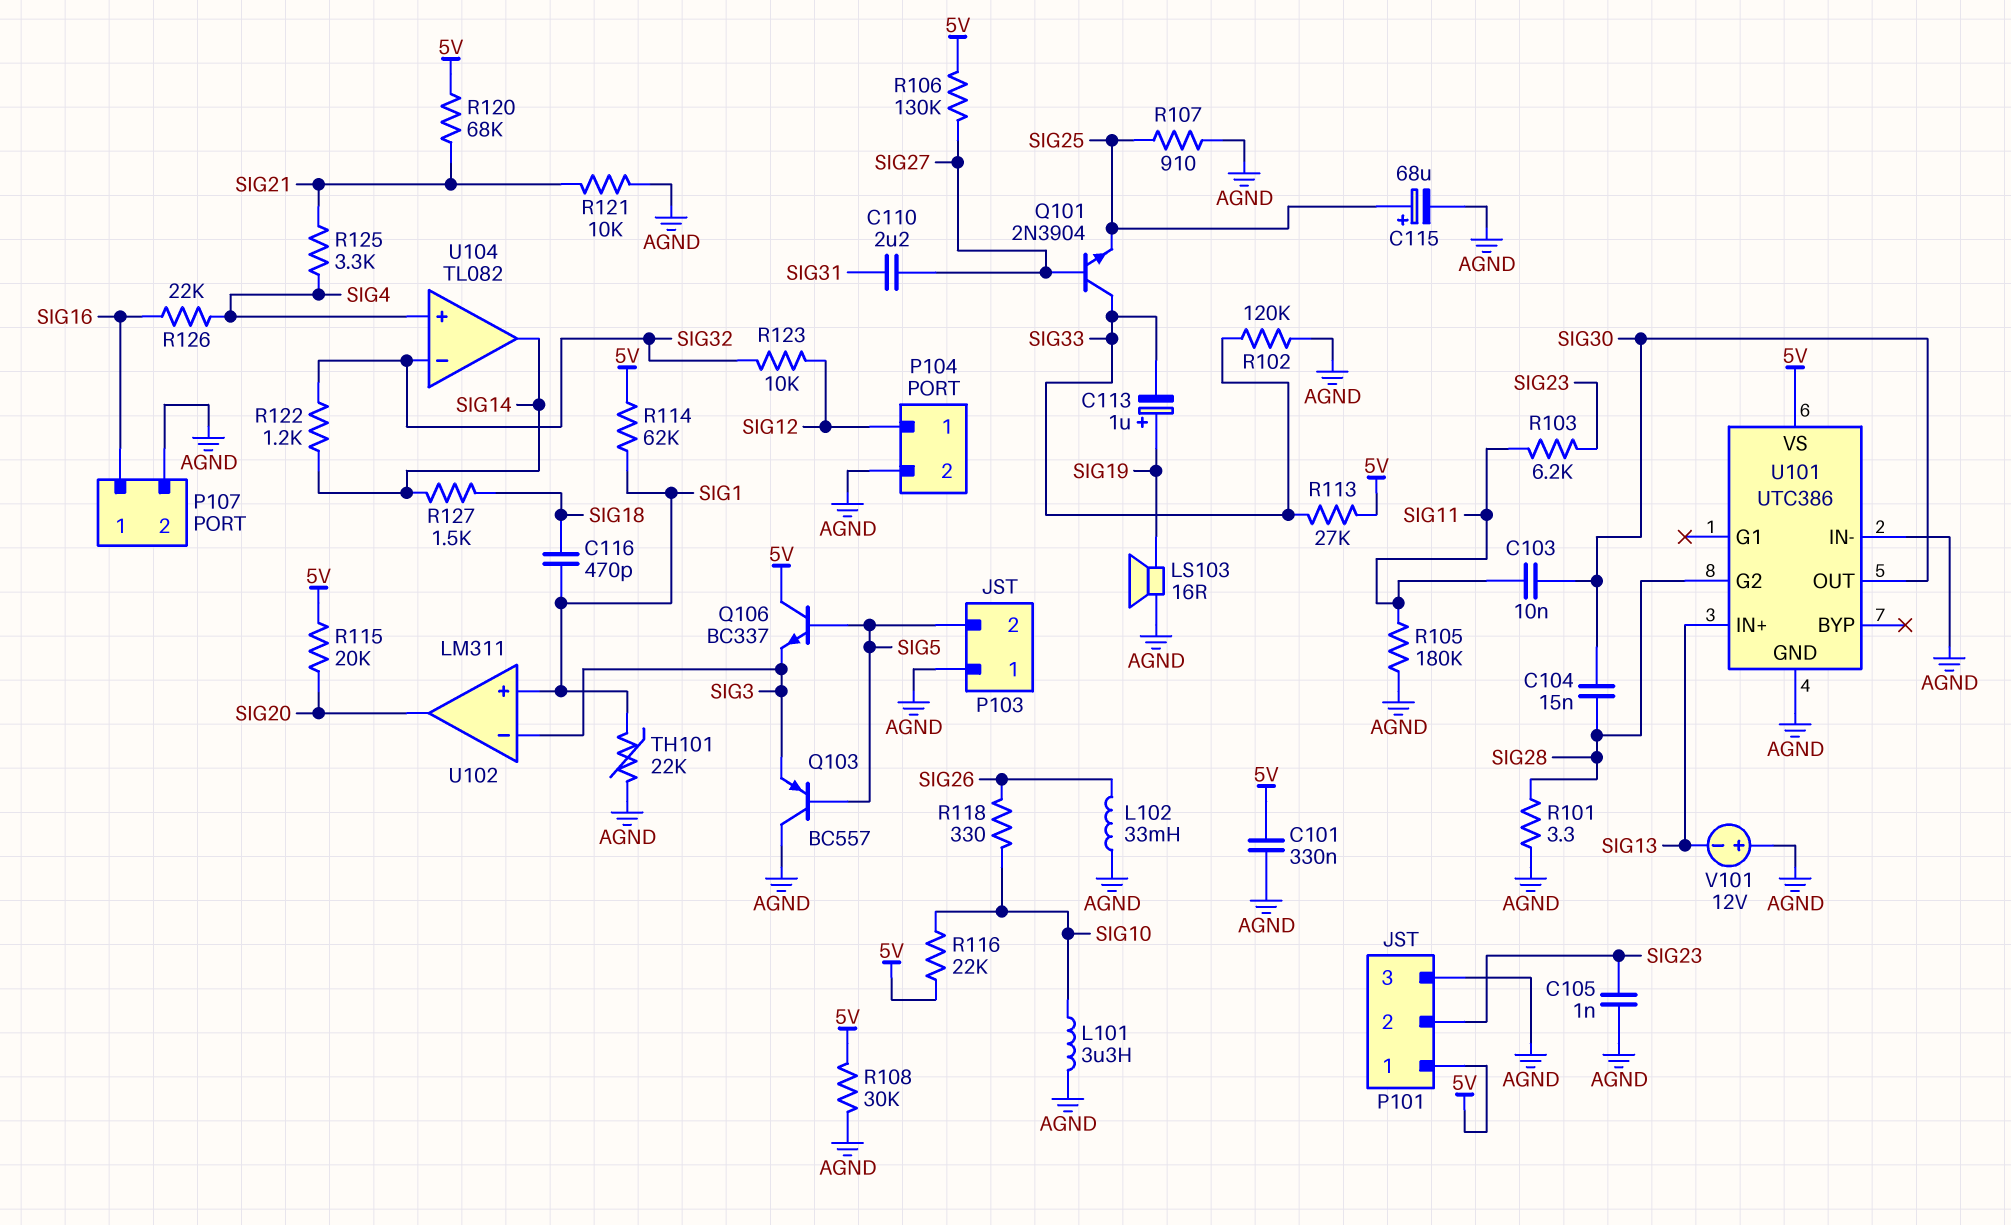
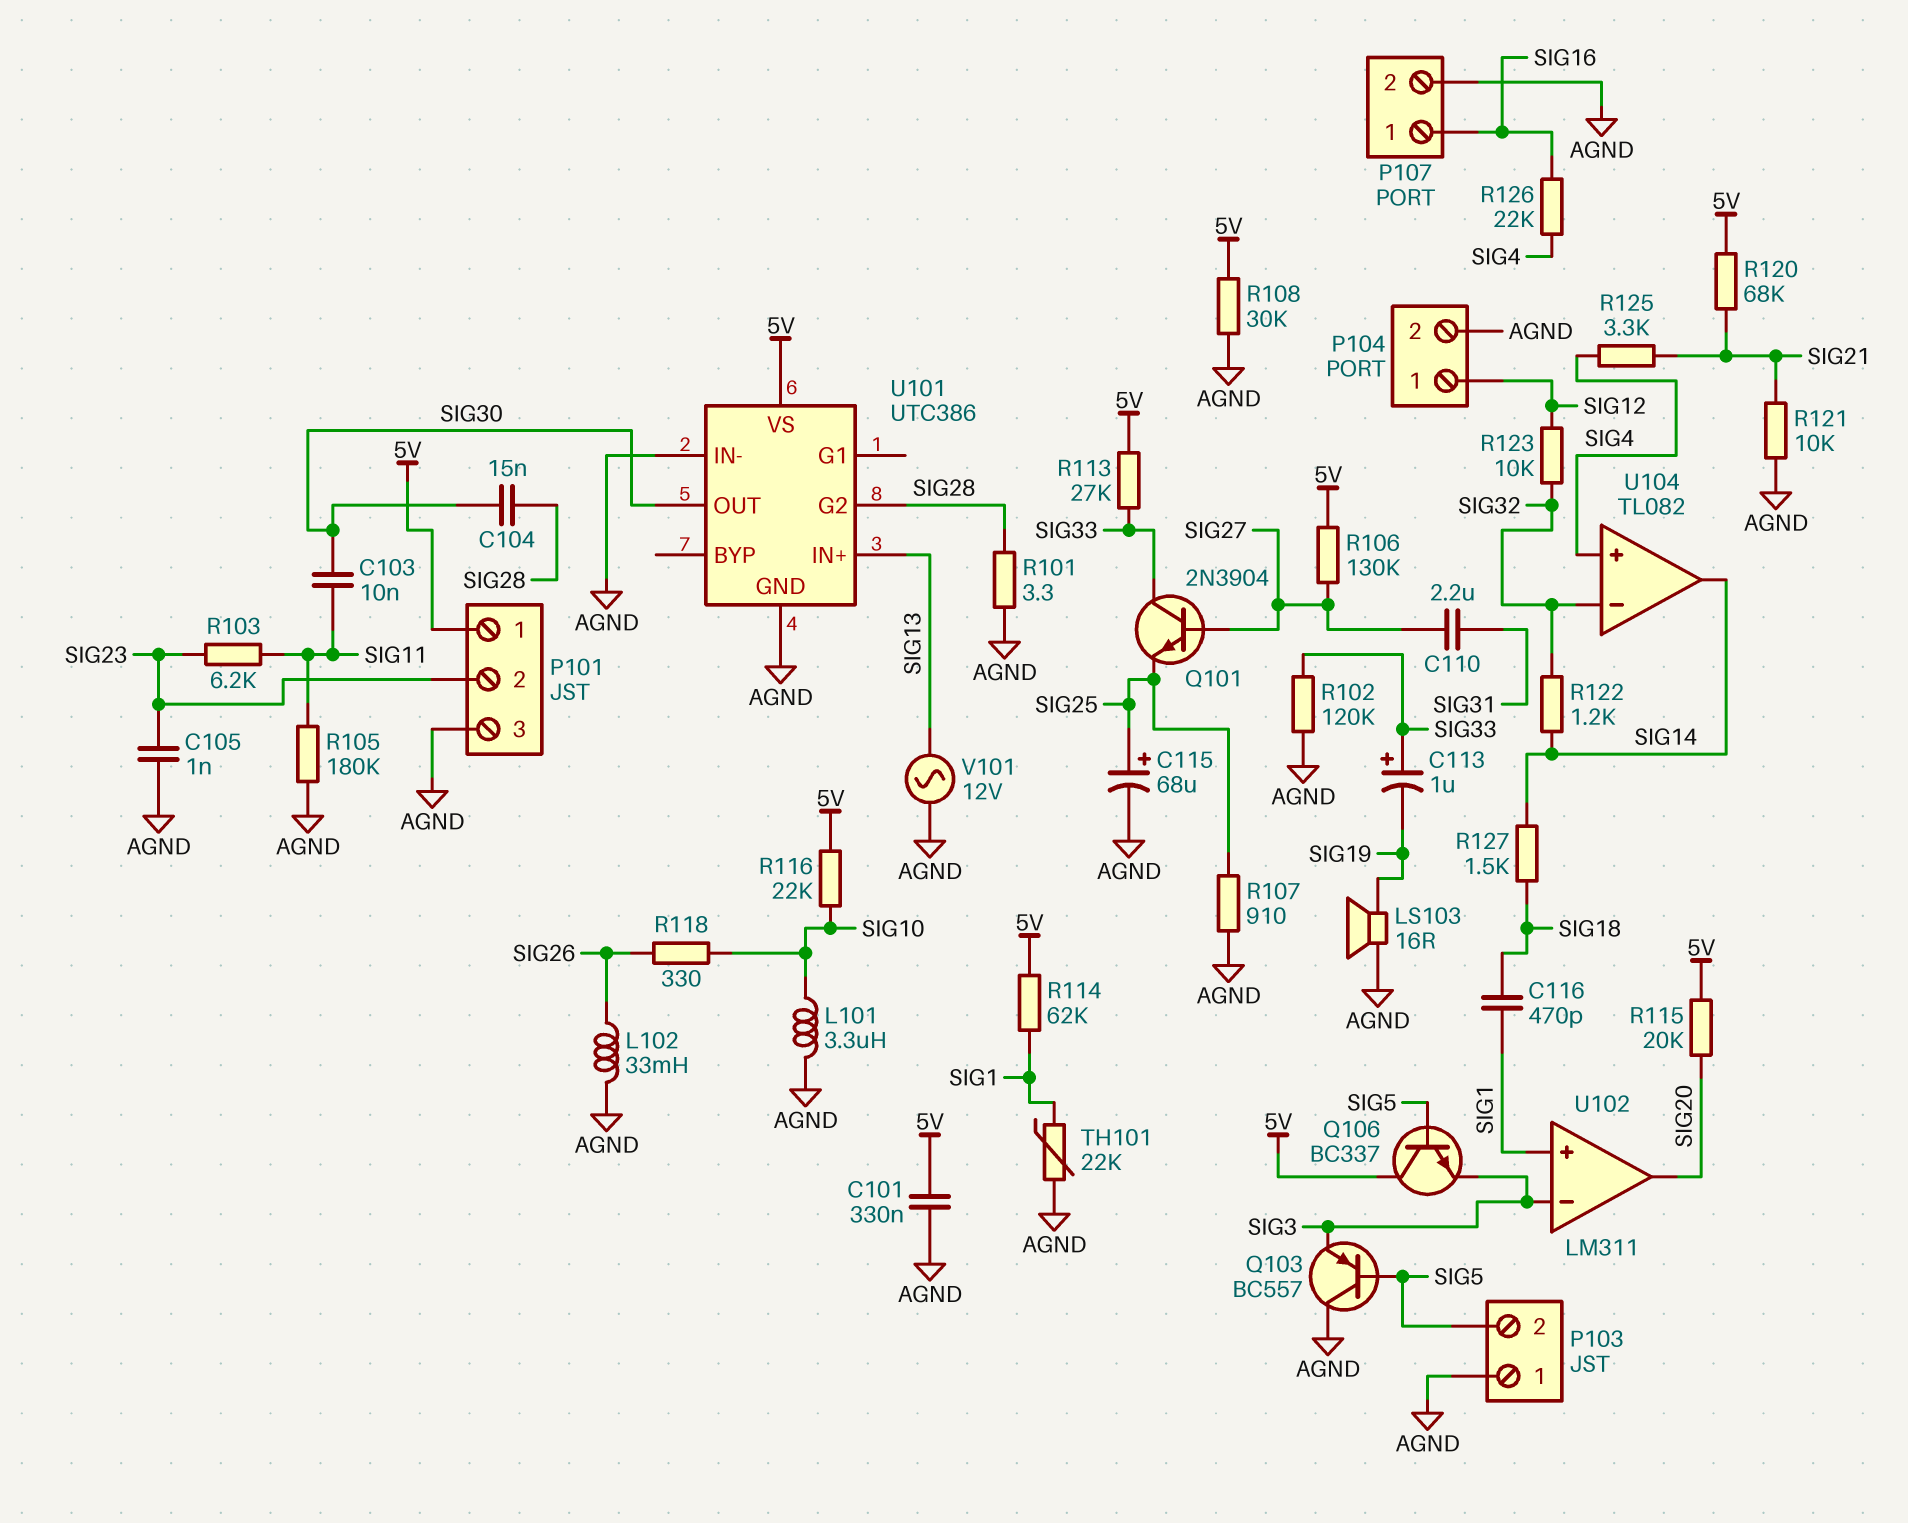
C113: 1uF (plus SIG19, minus SIG33) -> 1uF (plus SIG33, minus SIG19)
V101: 12V (plus AGND, minus SIG13) -> AC 12V (AGND, SIG13)

